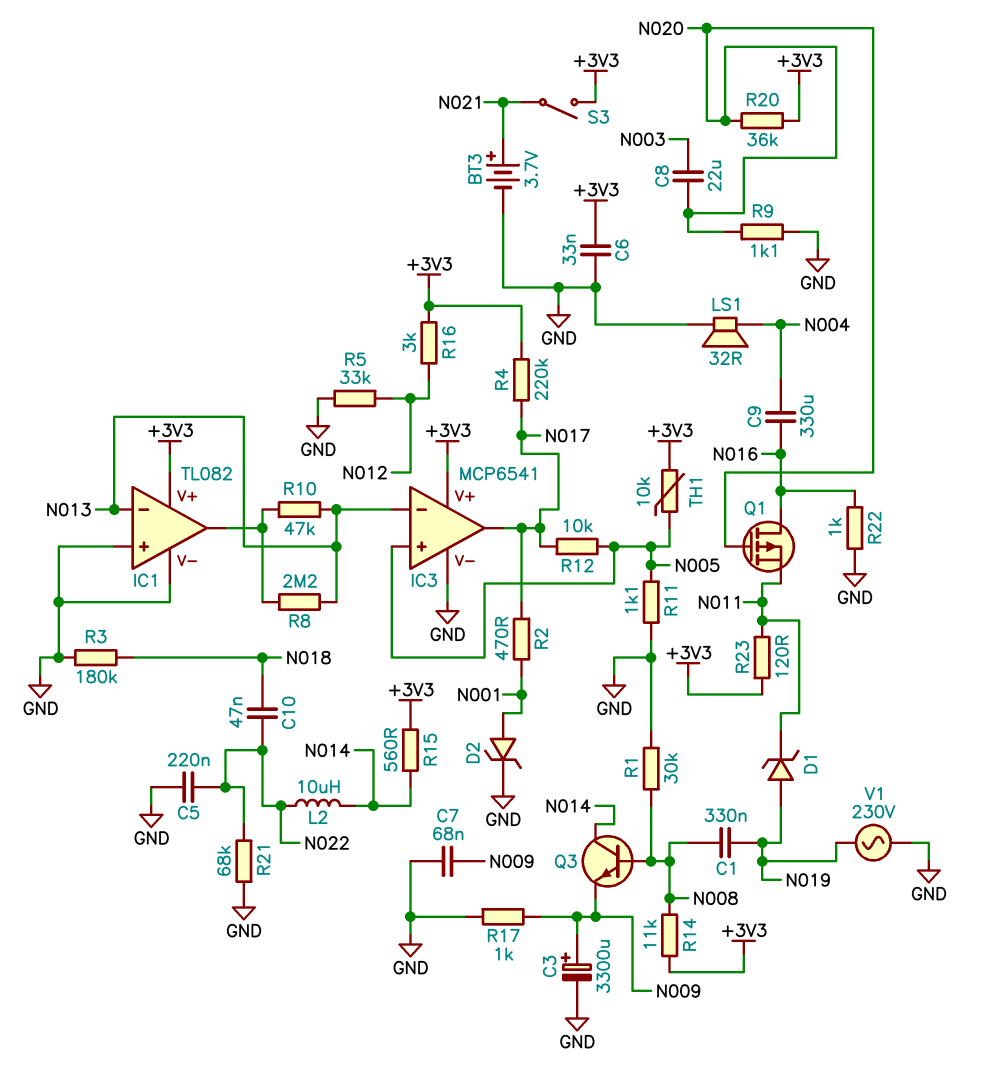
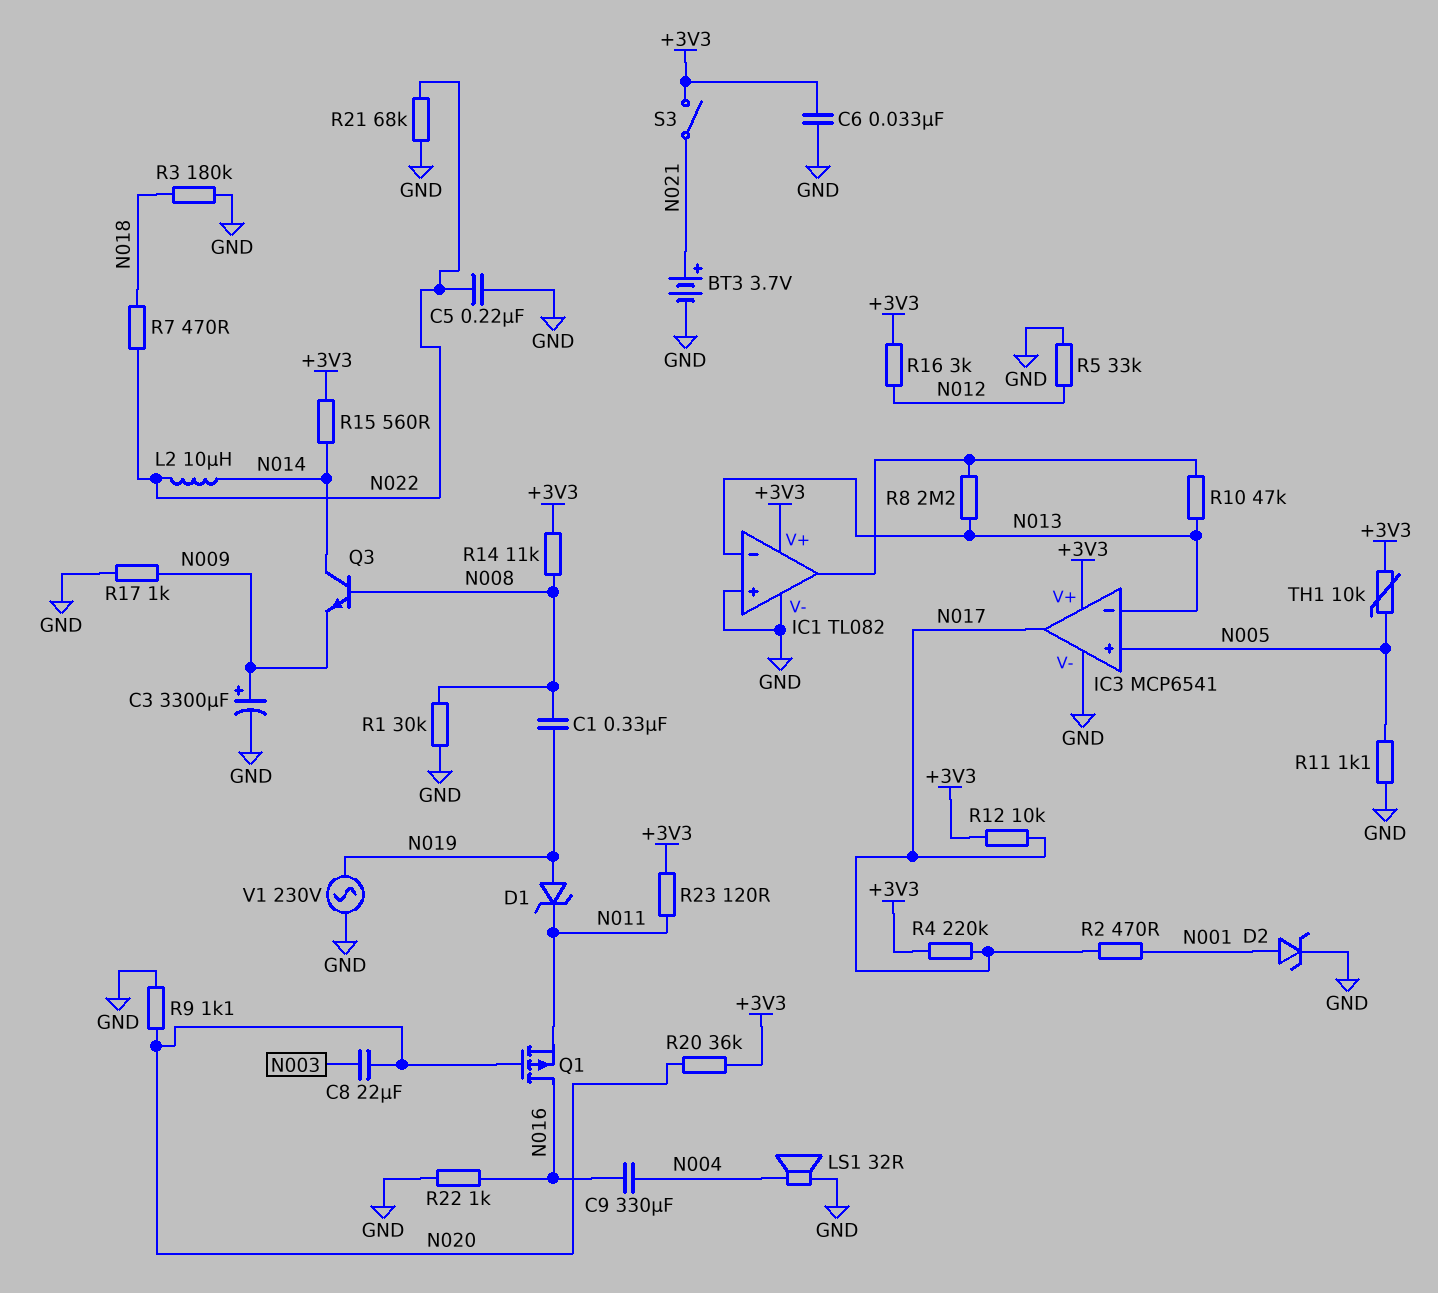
C7: 68nF (GND, N009) -> none
C10: 47nF (N018, N022) -> none
R7: none -> 470 (N018, N022)
R12: 10k (N005, N017) -> 10k (+3V3, N017)

